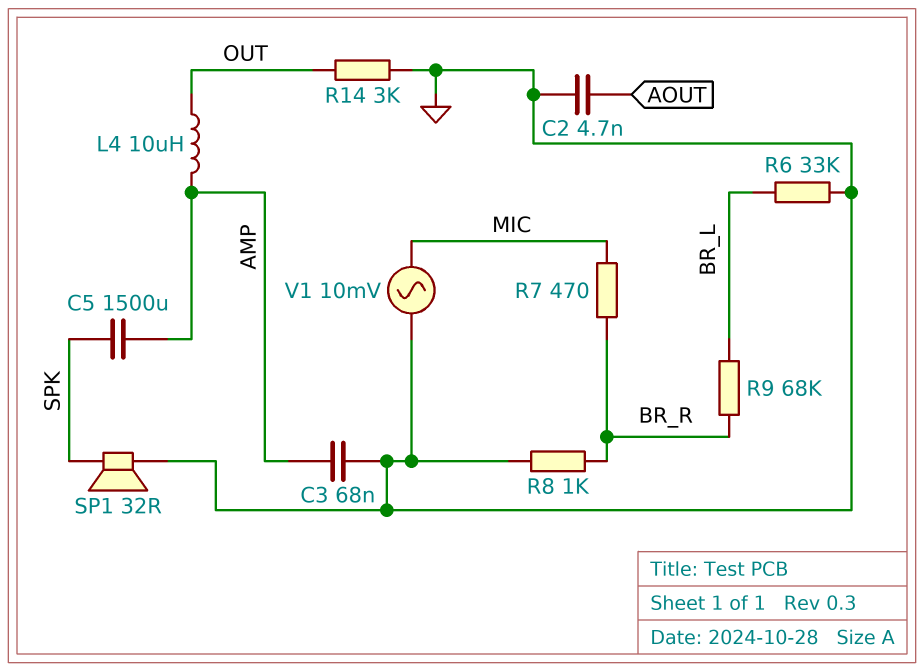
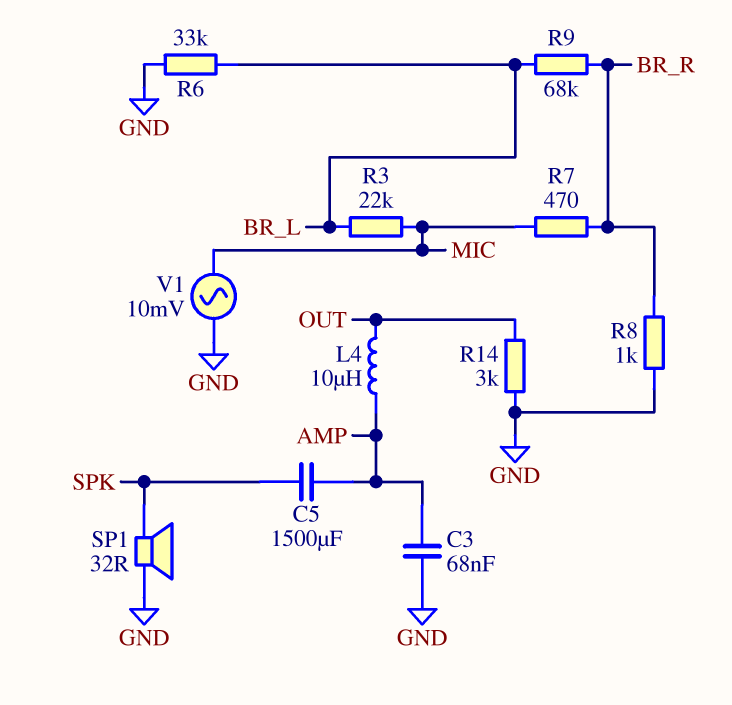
C2: 4.7nF (AOUT, GND) -> none
R3: none -> 22k (BR_L, MIC)

